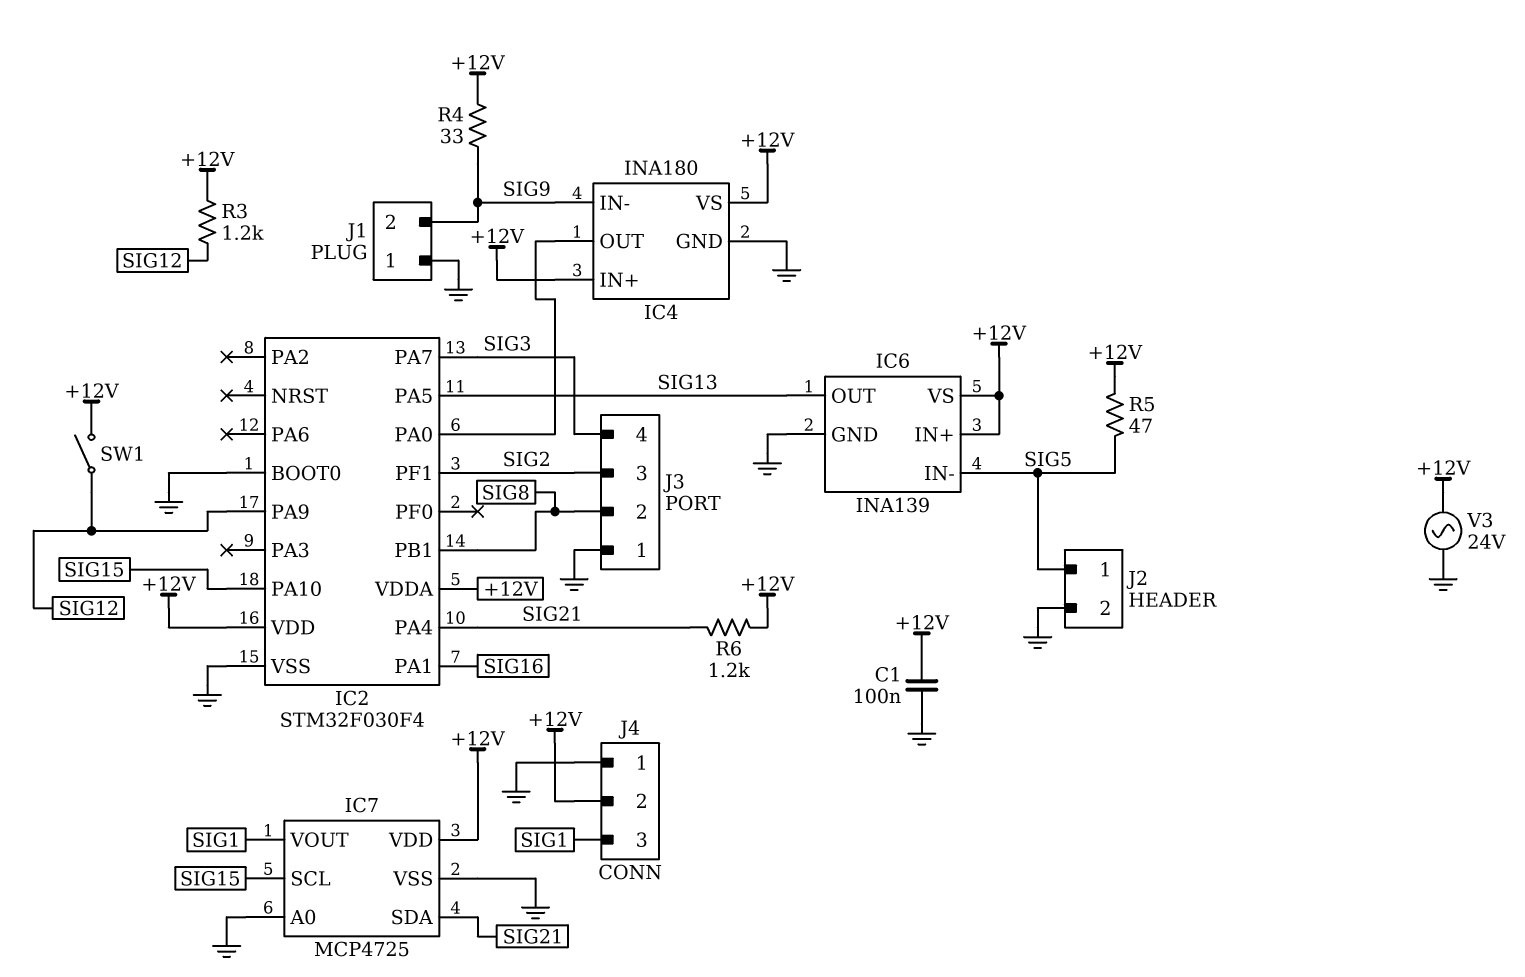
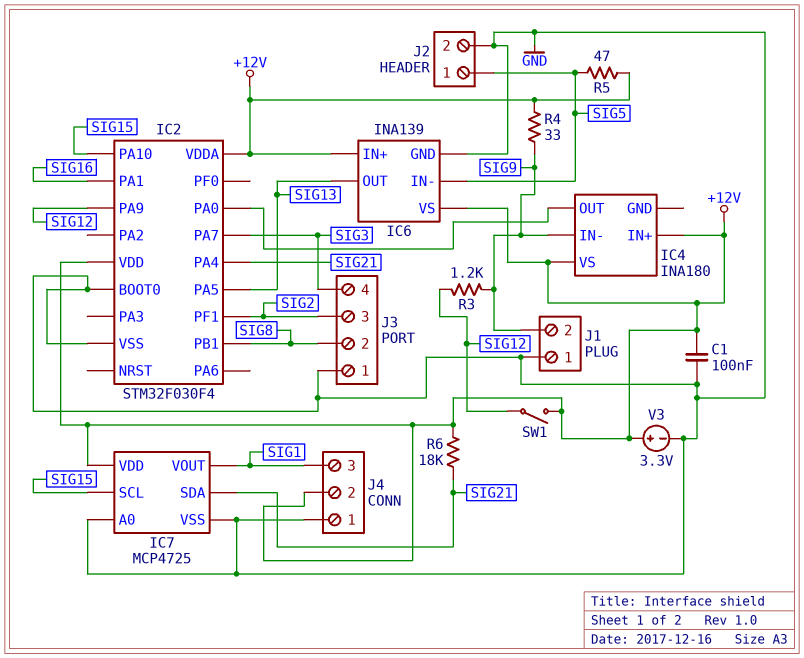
IC4 pin GND: GND -> none
R3: 1.2k (+12V, SIG12) -> 1.2k (SIG9, SIG12)
R6: 1.2k (+12V, SIG21) -> 18k (+12V, SIG21)
V3: AC 24V (+12V, GND) -> 3.3V (plus +12V, minus GND)

